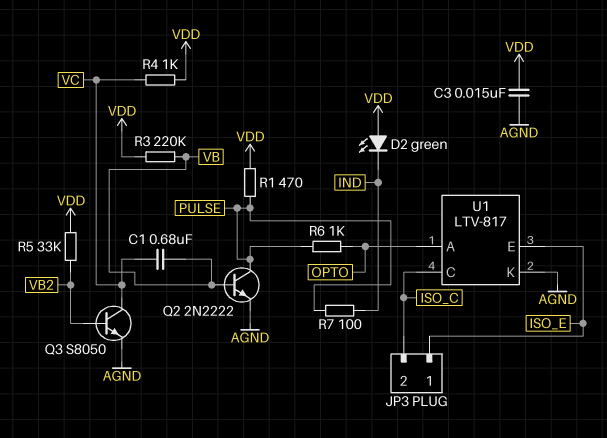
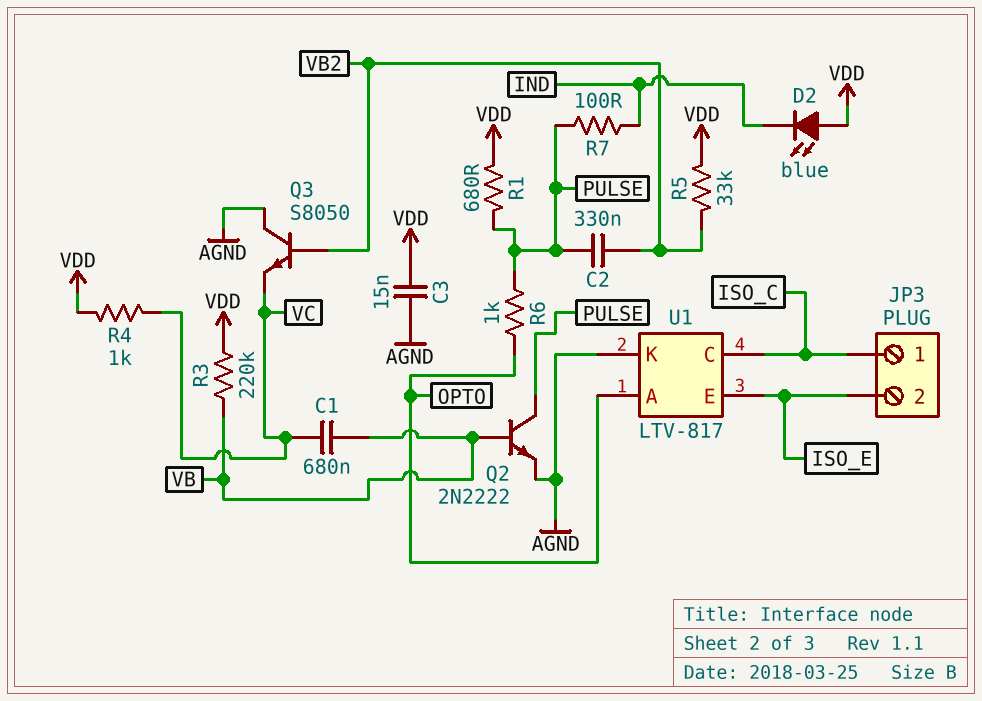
C2: none -> 330nF (PULSE, VB2)
D2: LED green (A VDD, K IND) -> LED blue (A VDD, K IND)
JP3 pin 1: ISO_E -> ISO_C
JP3 pin 2: ISO_C -> ISO_E
Q3: NPN S8050 (B VB2, C VC, E AGND) -> NPN S8050 (B VB2, C AGND, E VC)
R1: 470 (PULSE, VDD) -> 680 (PULSE, VDD)

